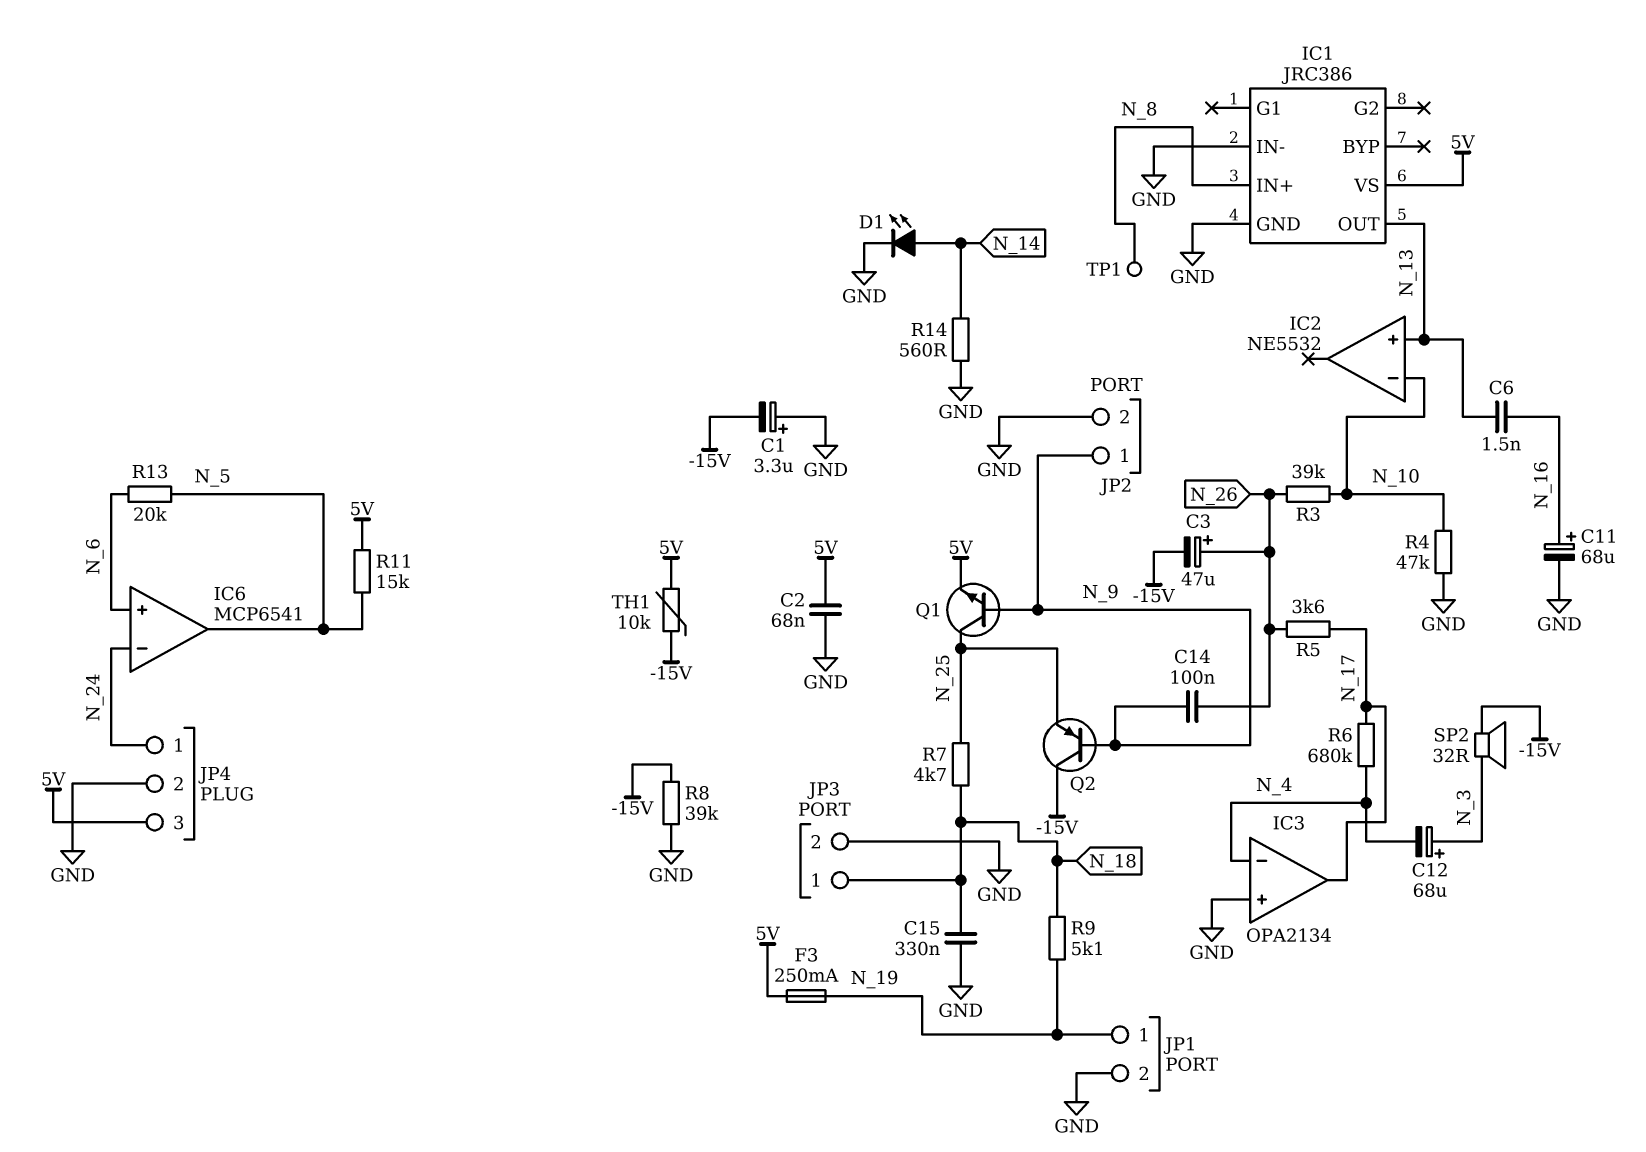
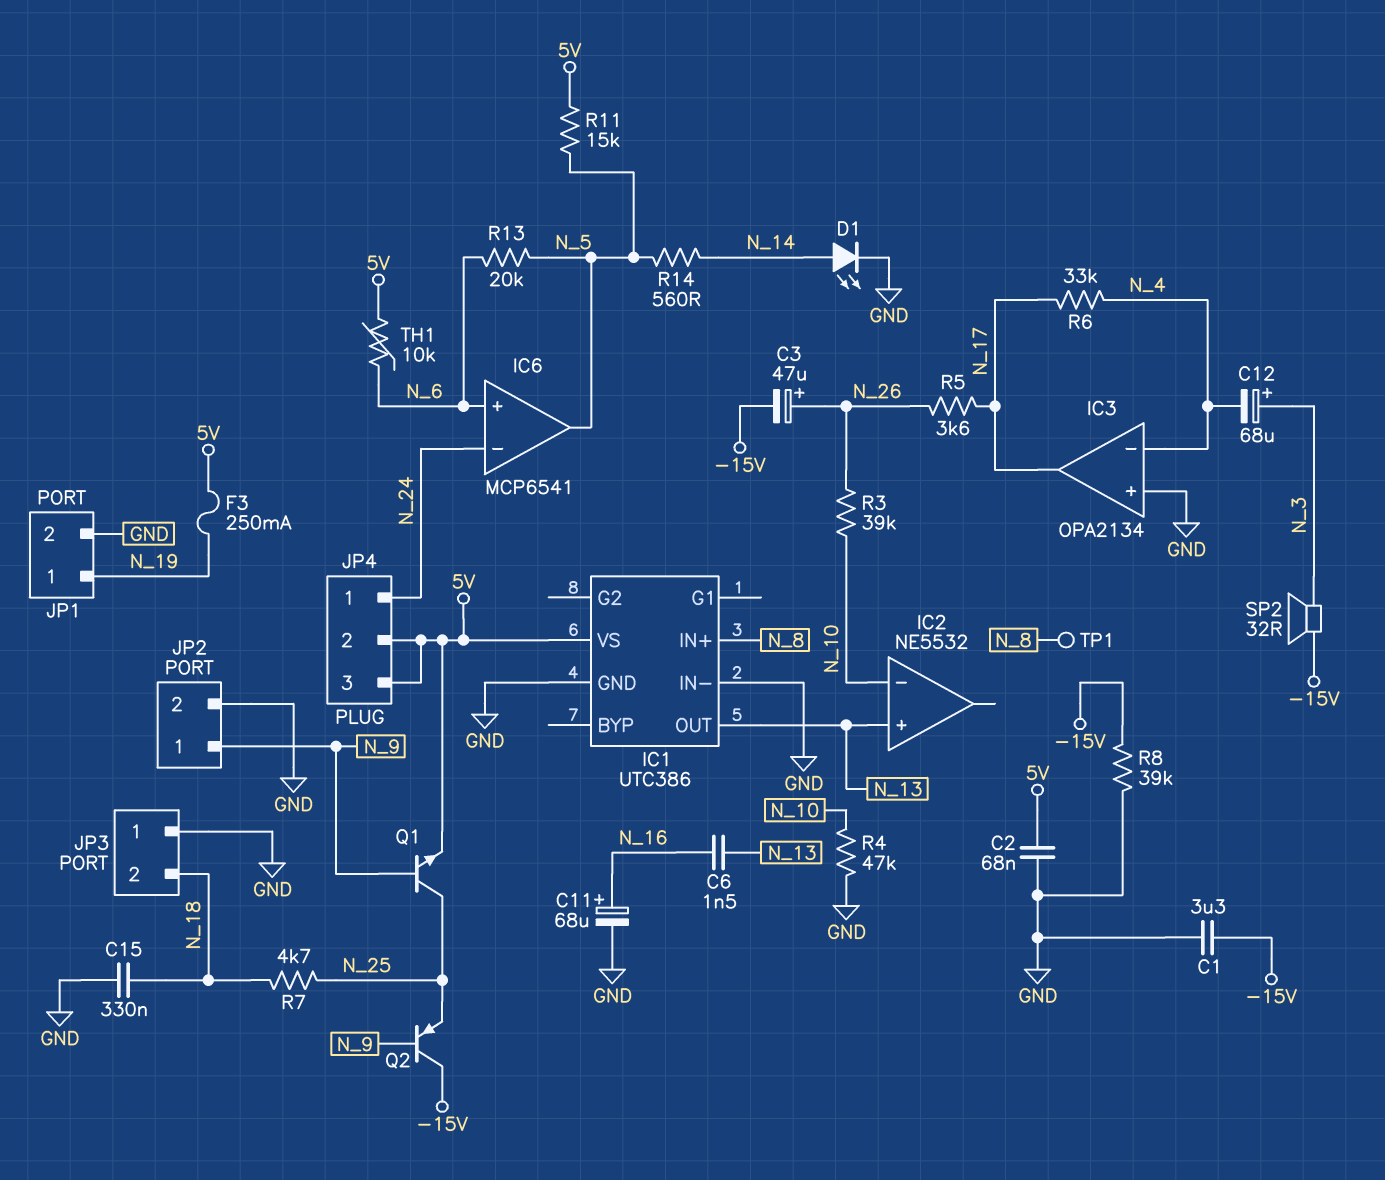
C1: 3.3uF (plus GND, minus -15V) -> 3.3uF (-15V, GND)
C14: 100nF (N_9, N_26) -> none
IC1: JRC386 -> UTC386
JP3 pin 1: N_18 -> GND
JP3 pin 2: GND -> N_18
JP4 pin 2: GND -> 5V
R6: 680k (N_4, N_17) -> 33k (N_4, N_17)
R9: 5.1k (N_18, N_19) -> none
R14: 560 (GND, N_14) -> 560 (N_5, N_14)
TH1: 10k (-15V, 5V) -> 10k (5V, N_6)

